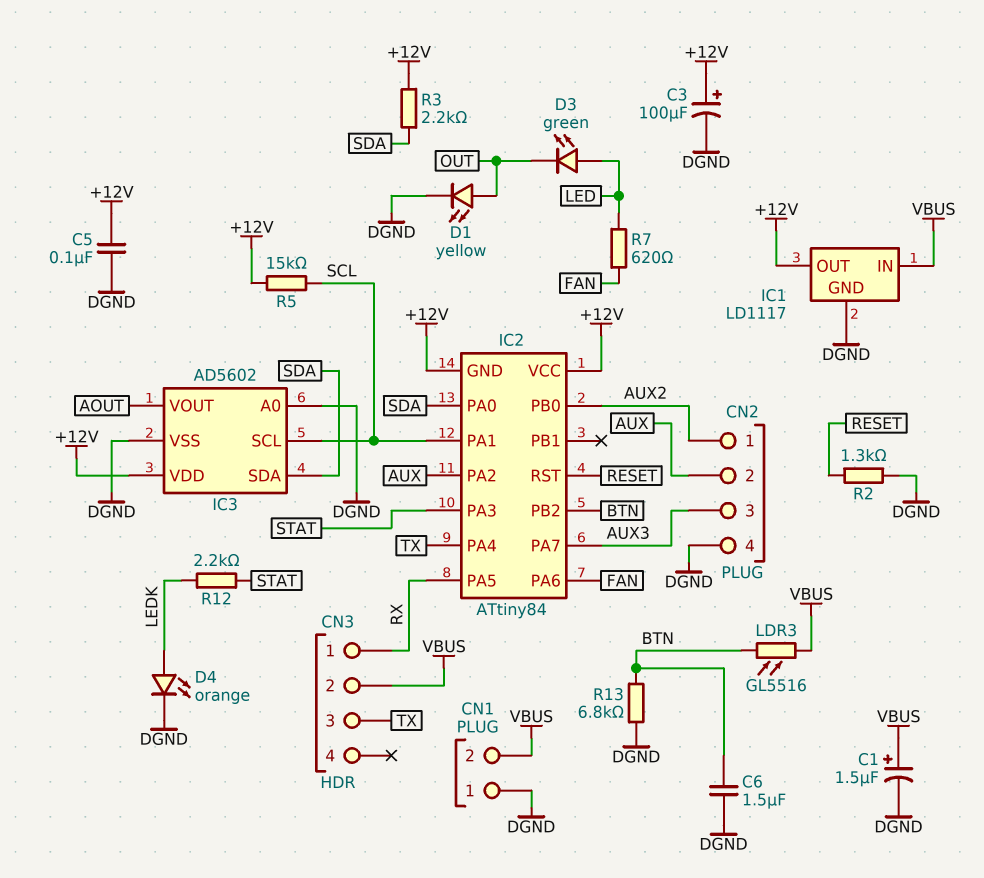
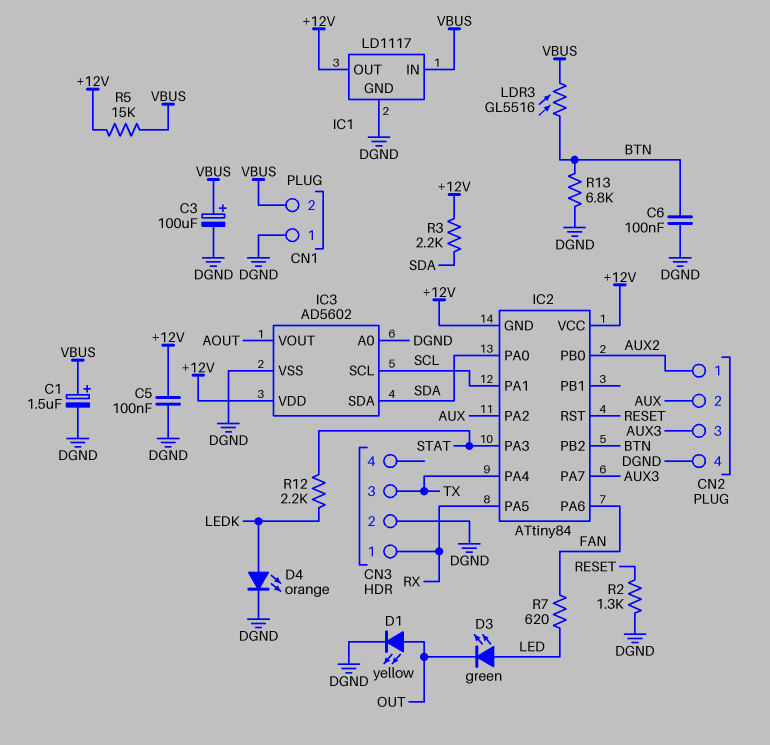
C3: 100uF (plus +12V, minus DGND) -> 100uF (plus VBUS, minus DGND)
C6: 1.5uF (BTN, DGND) -> 100nF (BTN, DGND)
CN3 pin 2: VBUS -> DGND
R5: 15k (+12V, SCL) -> 15k (+12V, VBUS)

